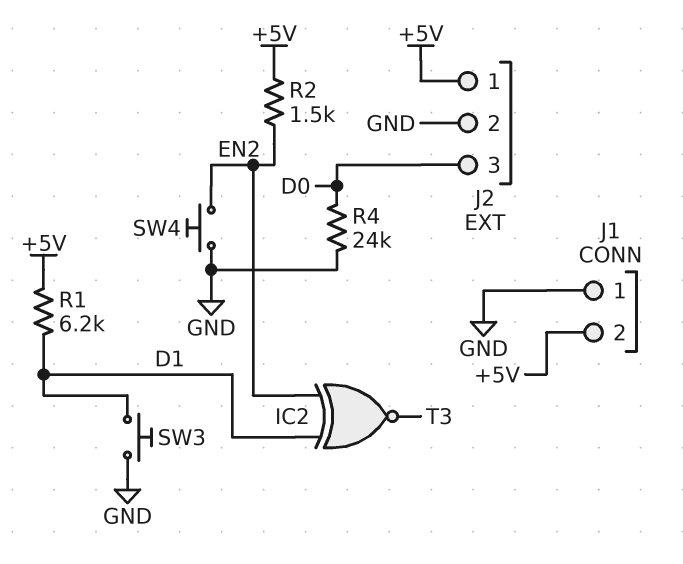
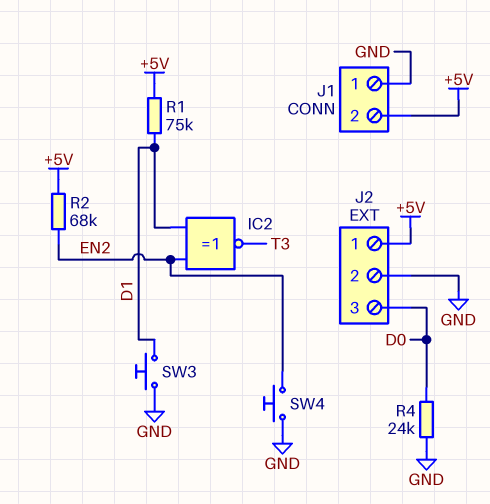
R1: 6.2k (+5V, D1) -> 75k (+5V, D1)
R2: 1.5k (+5V, EN2) -> 68k (+5V, EN2)

